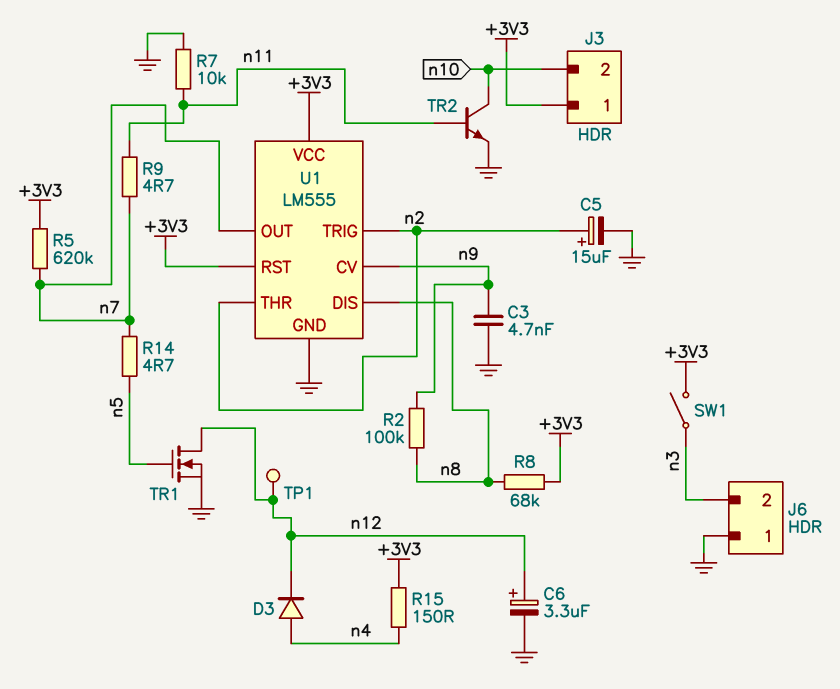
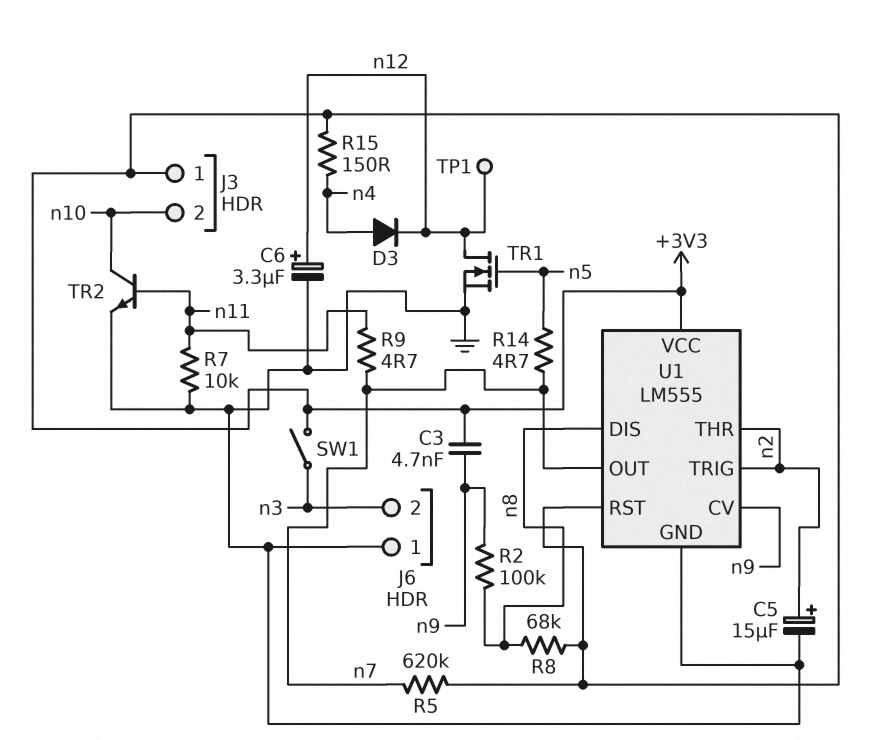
C3: 4.7nF (GND, n9) -> 4.7nF (+3V3, n9)

